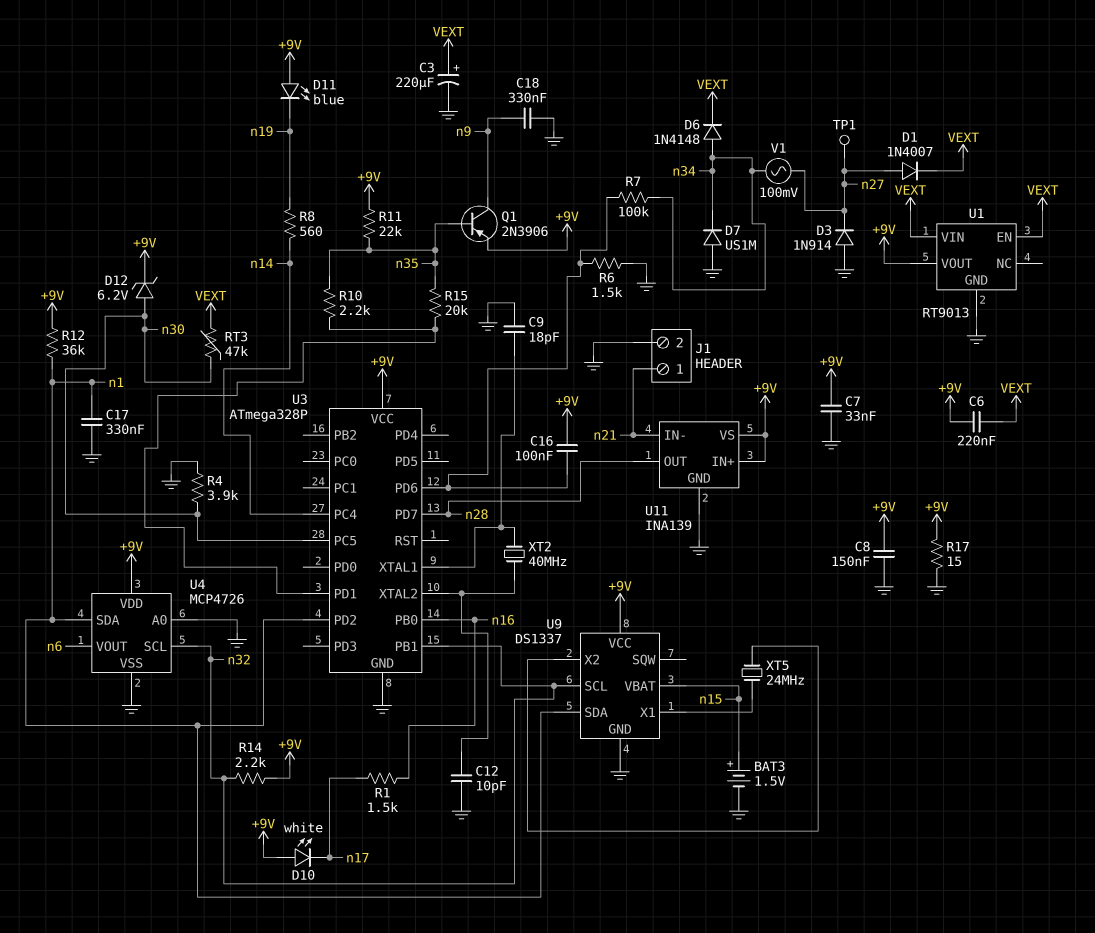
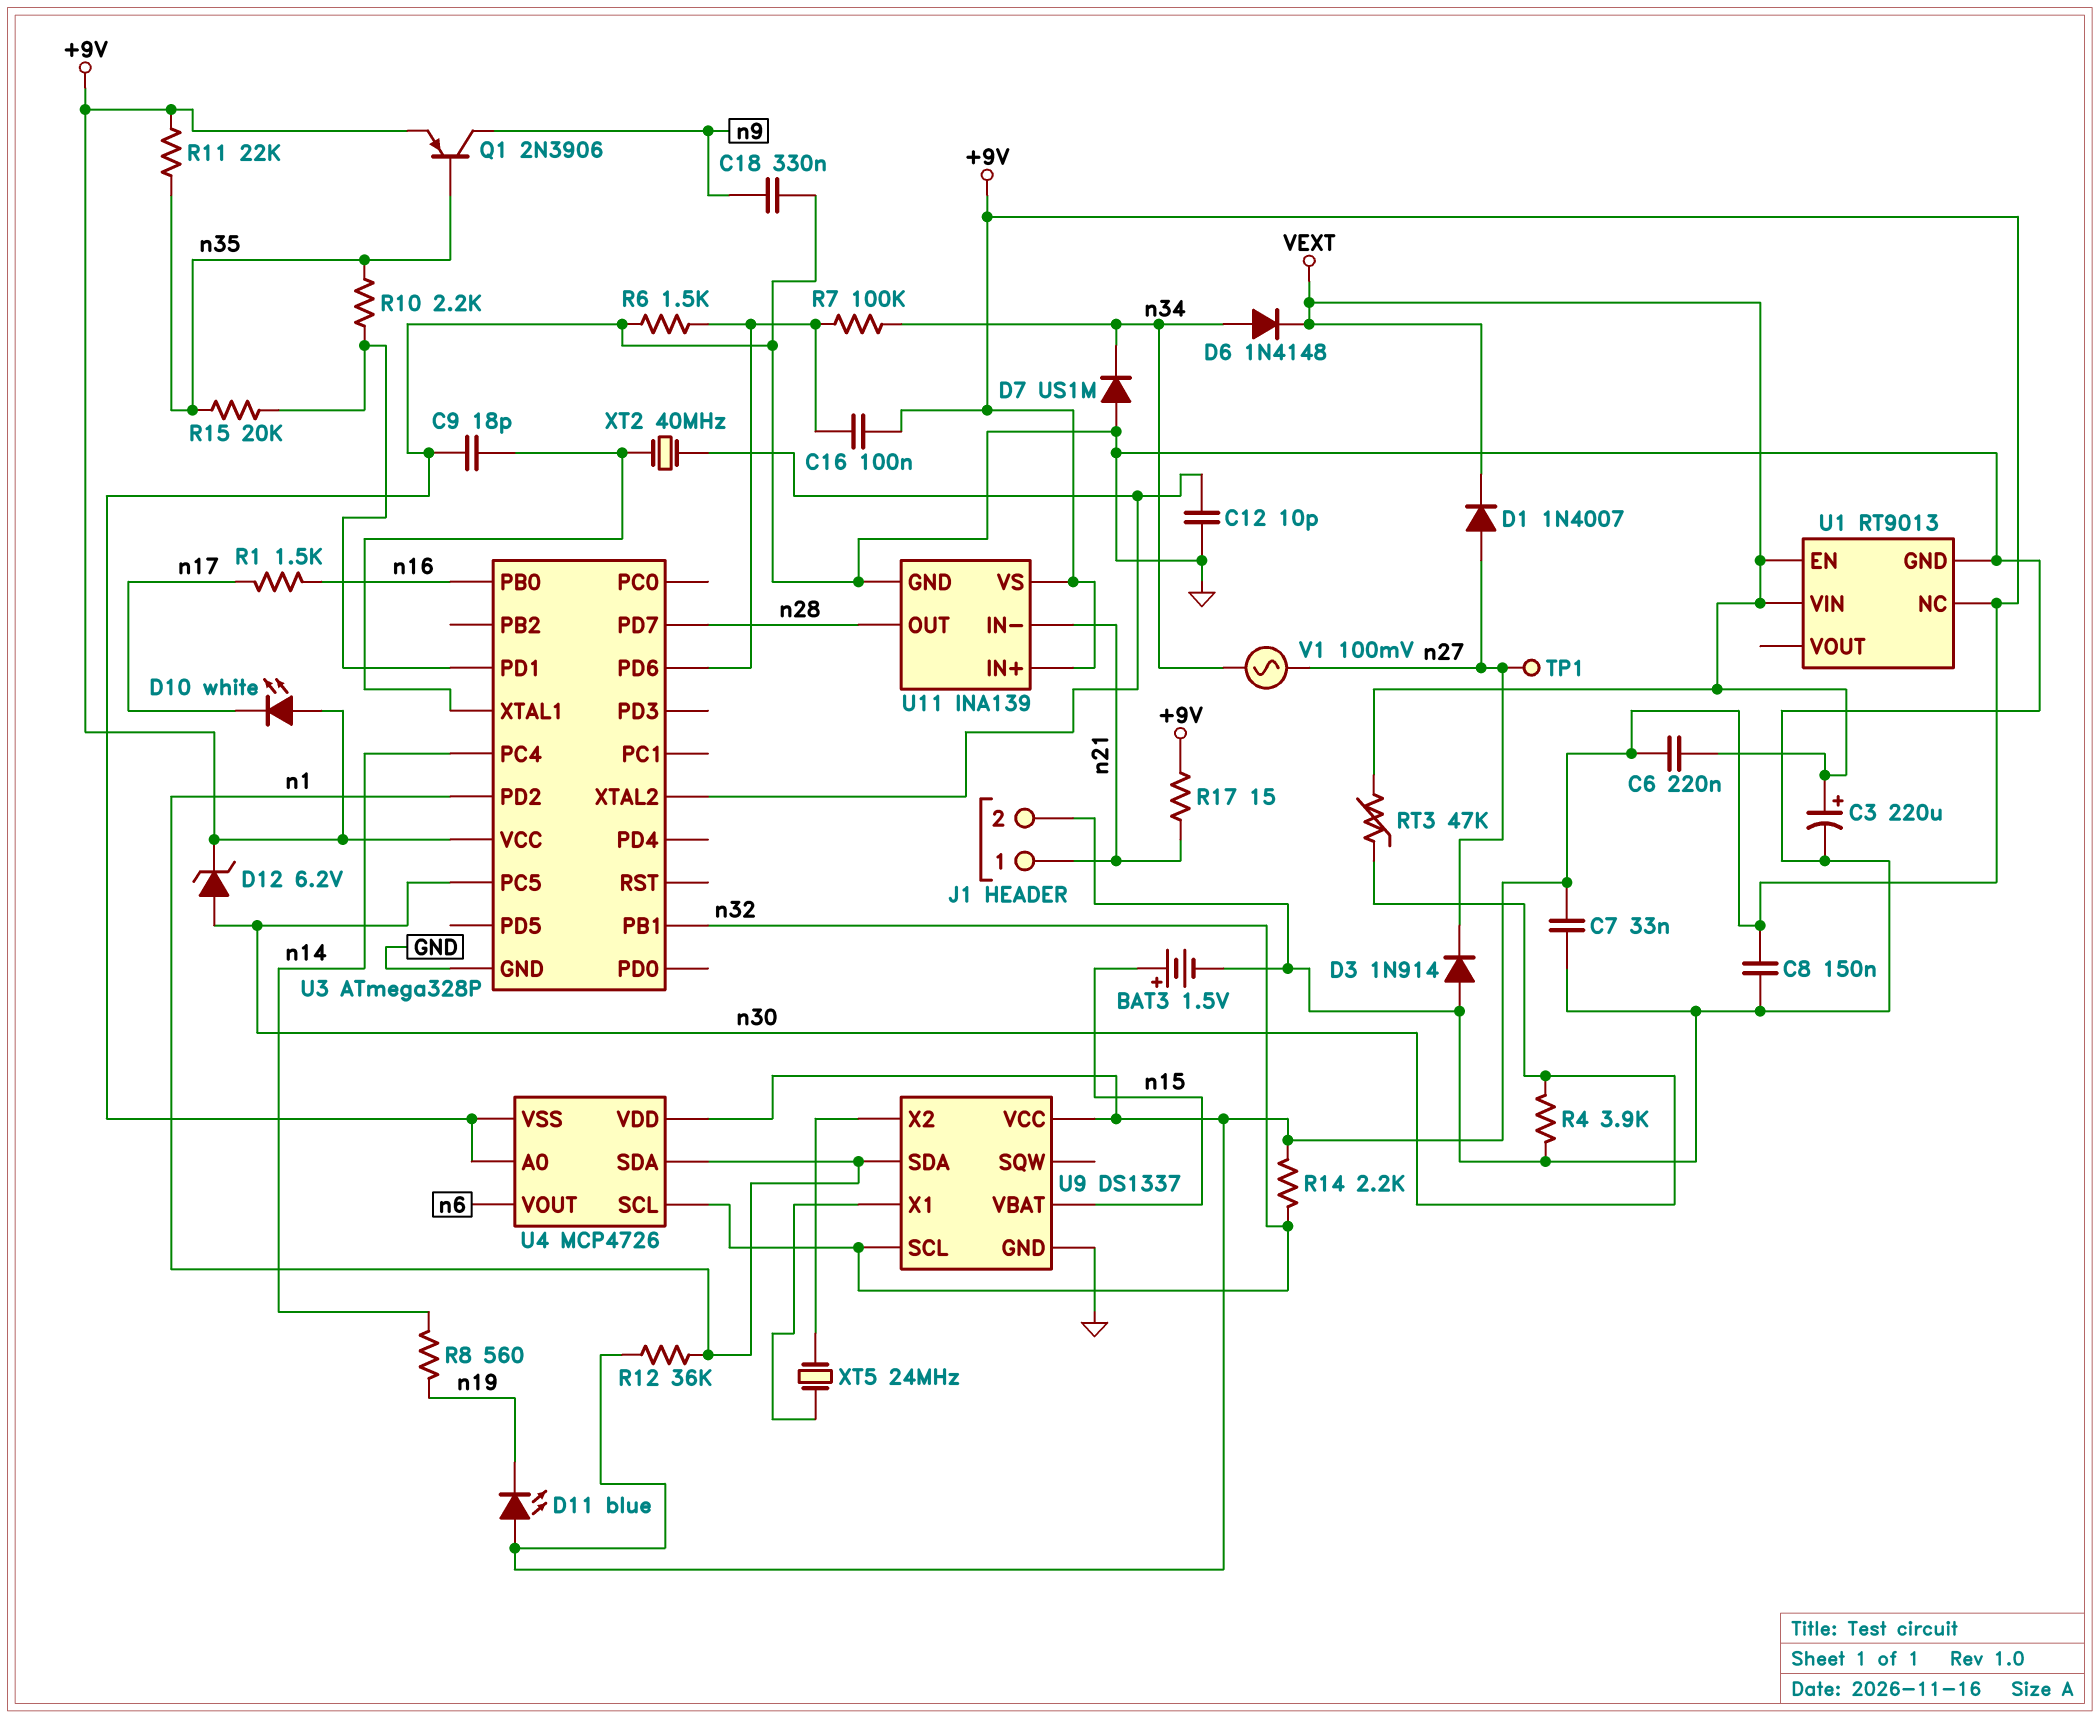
C17: 330nF (GND, n1) -> none
R17: 15 (+9V, GND) -> 15 (+9V, n21)
U1 pin NC: none -> +9V
U1 pin VOUT: +9V -> none

